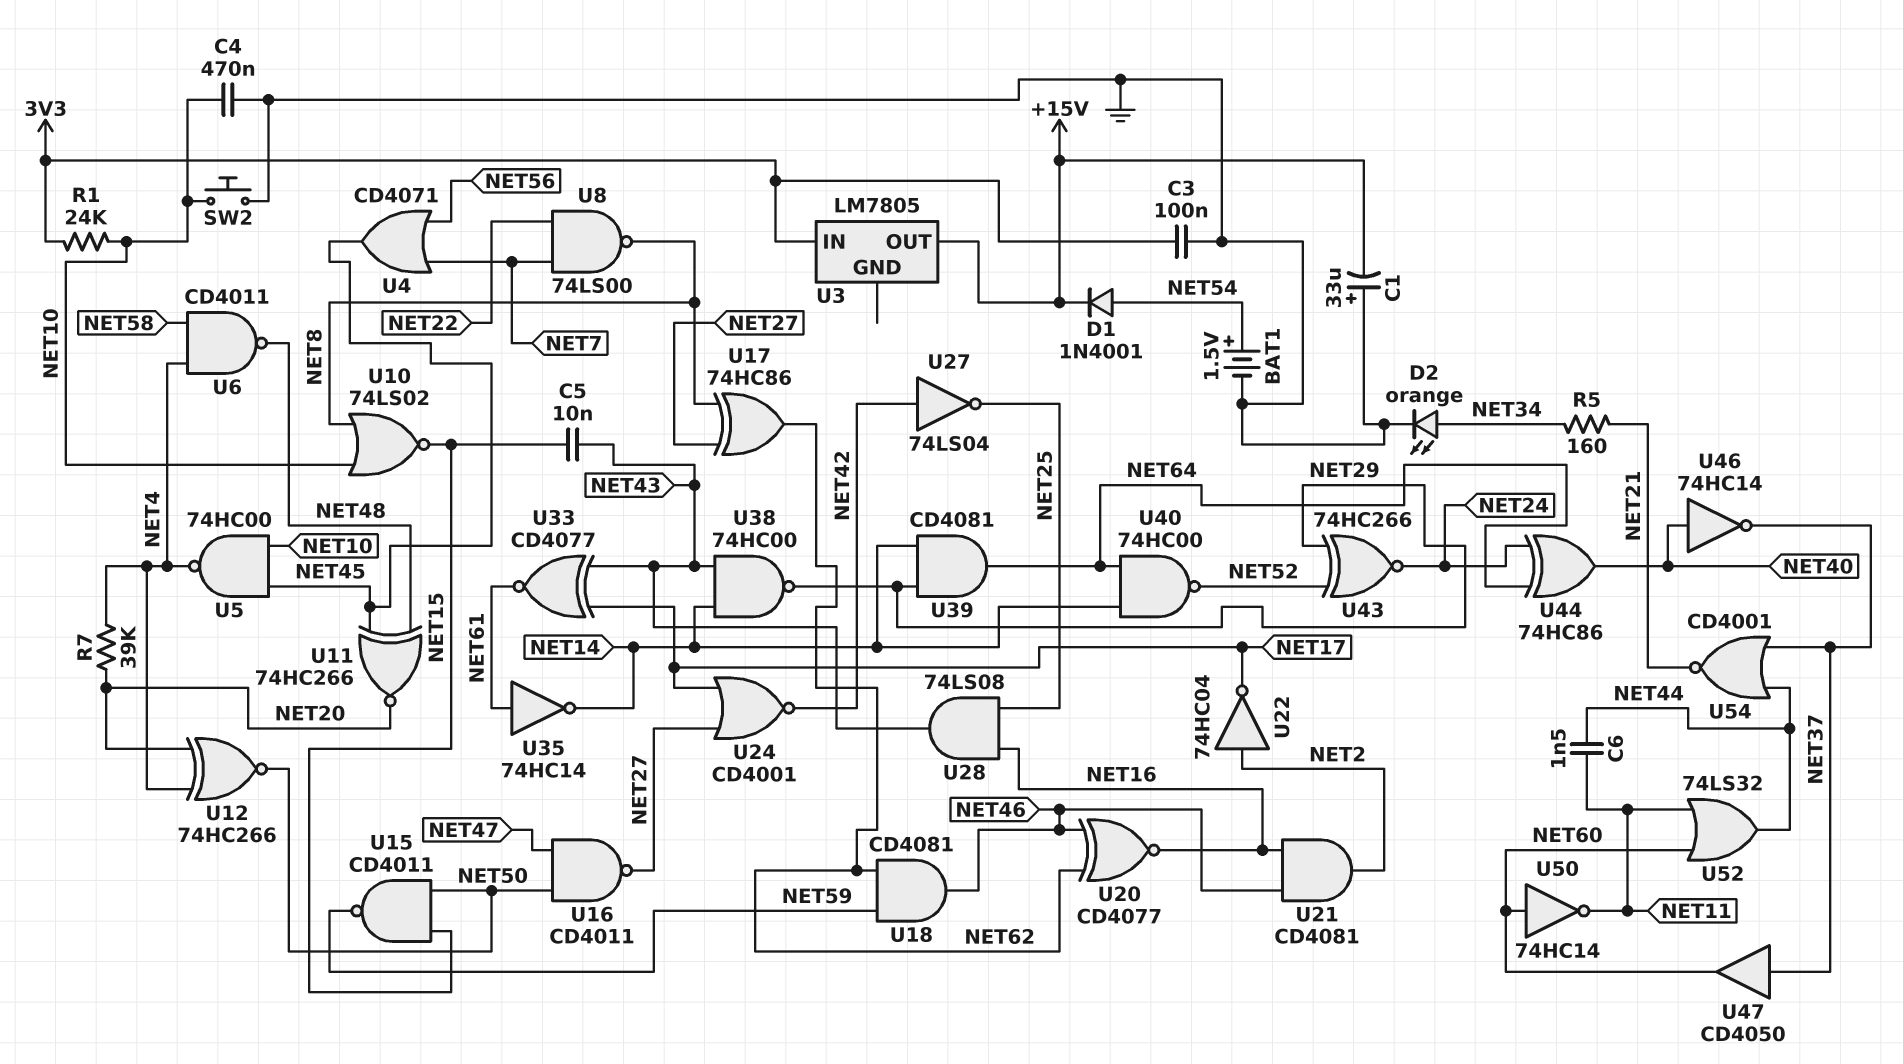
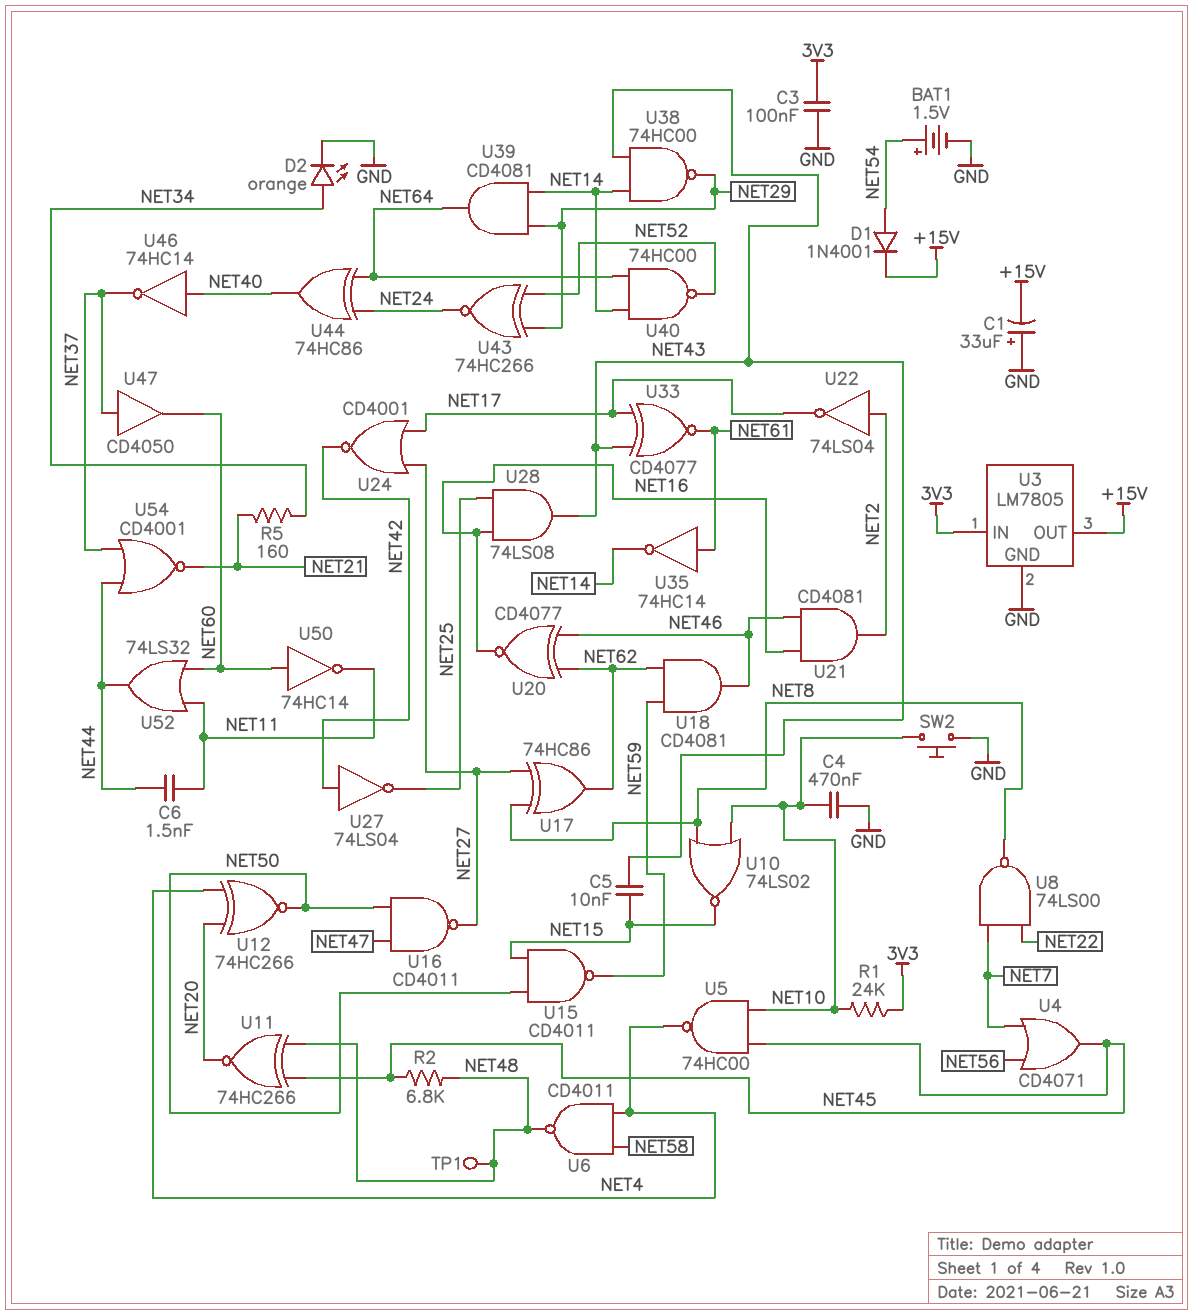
R2: none -> 6.8k (NET45, NET48)
R7: 39k (NET4, NET20) -> none
TP1: none -> test point (NET48)
U3 pin GND: none -> GND
U22: NOT 74HC04 (in NET2, out NET17) -> NOT 74LS04 (in NET2, out NET17)

